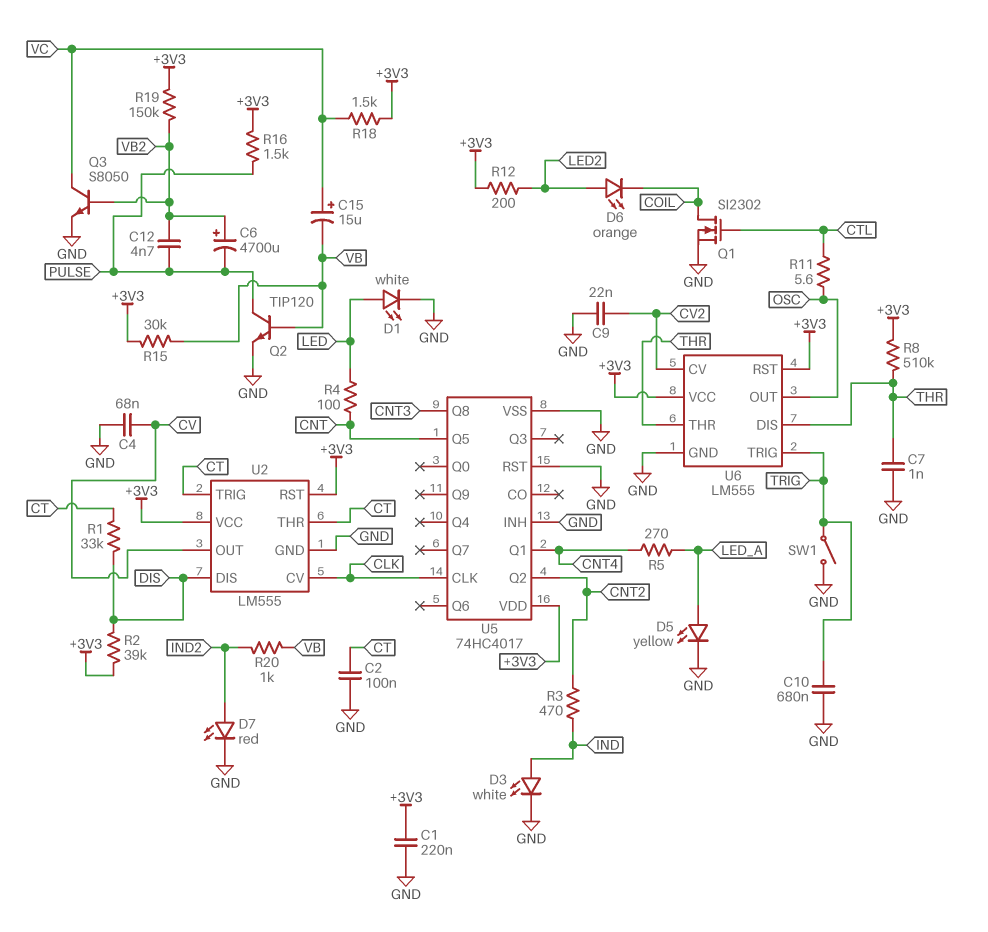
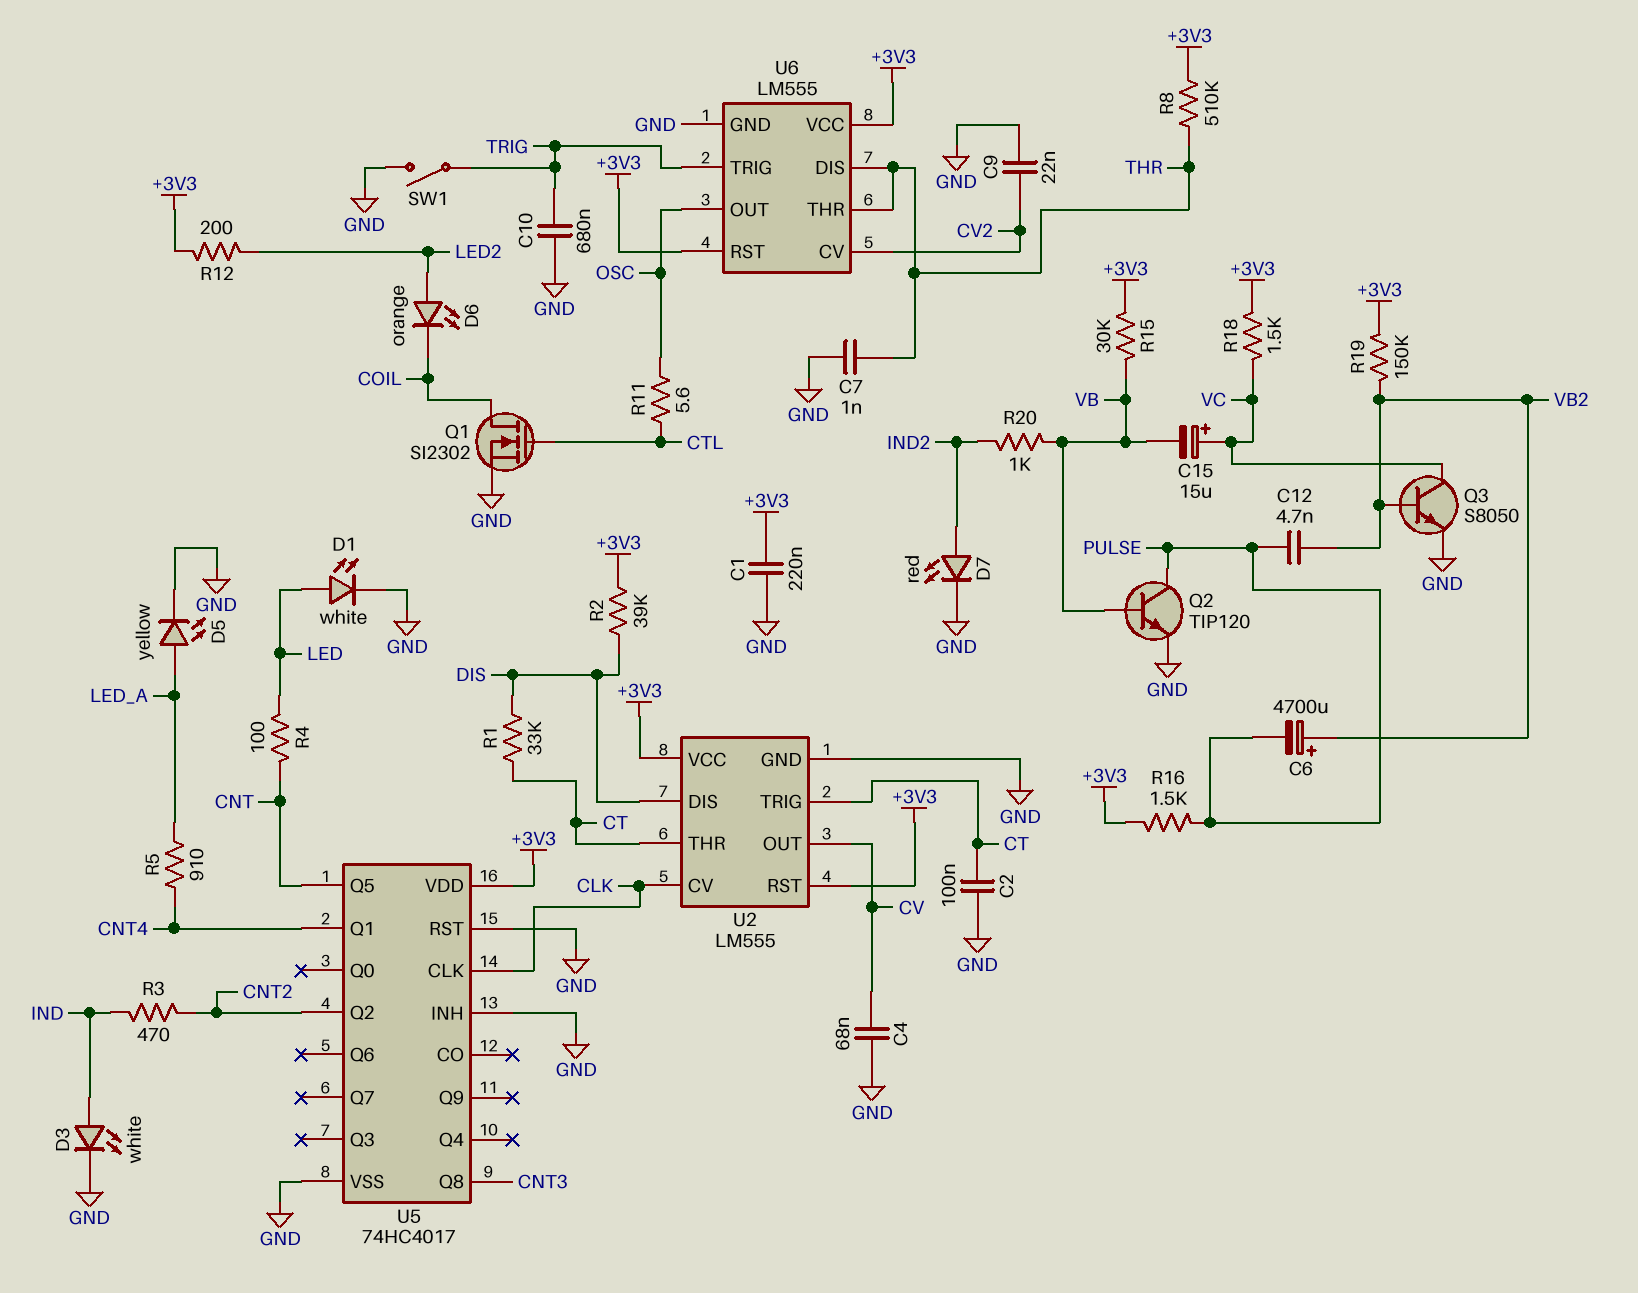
R5: 270 (CNT4, LED_A) -> 910 (CNT4, LED_A)

